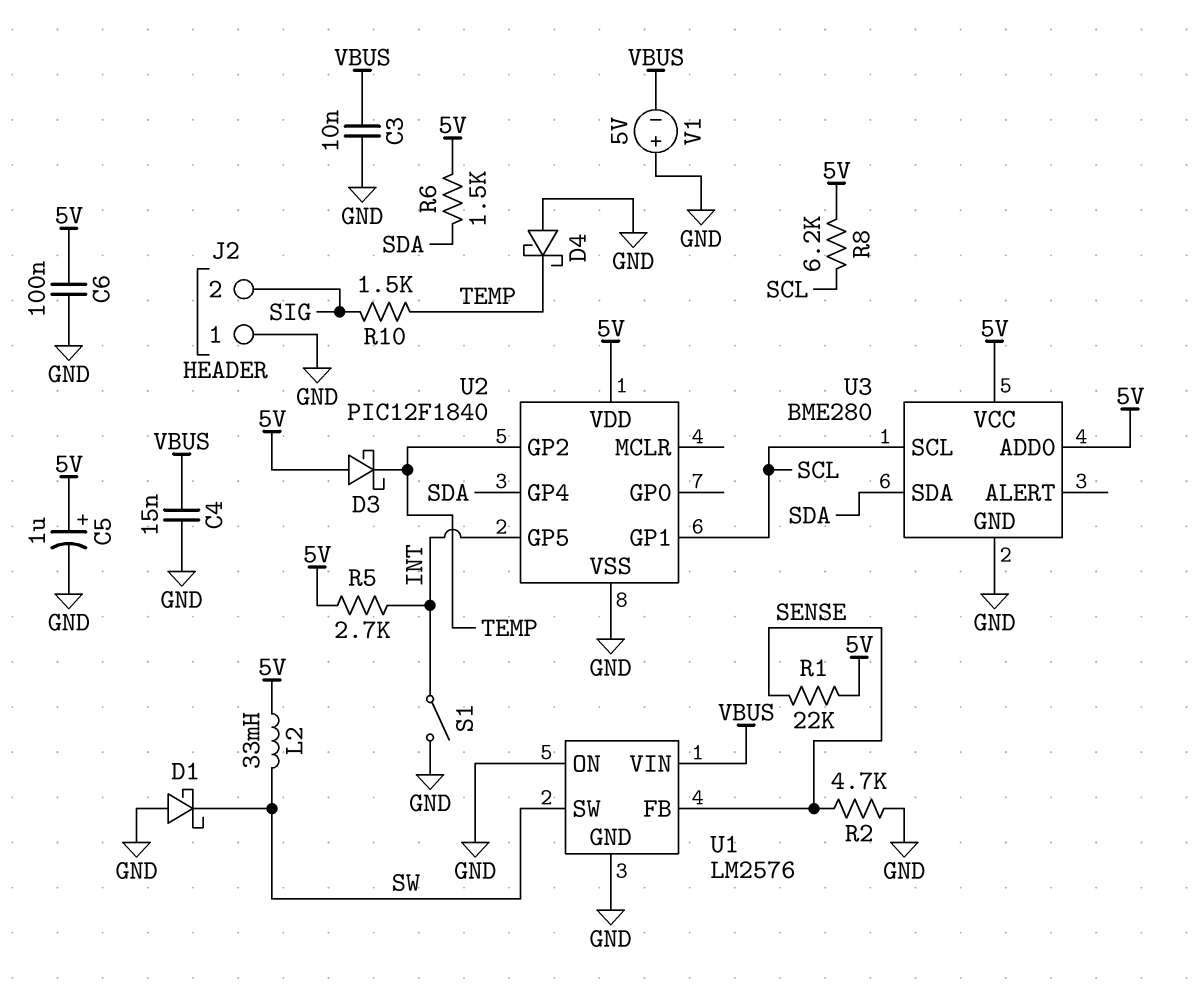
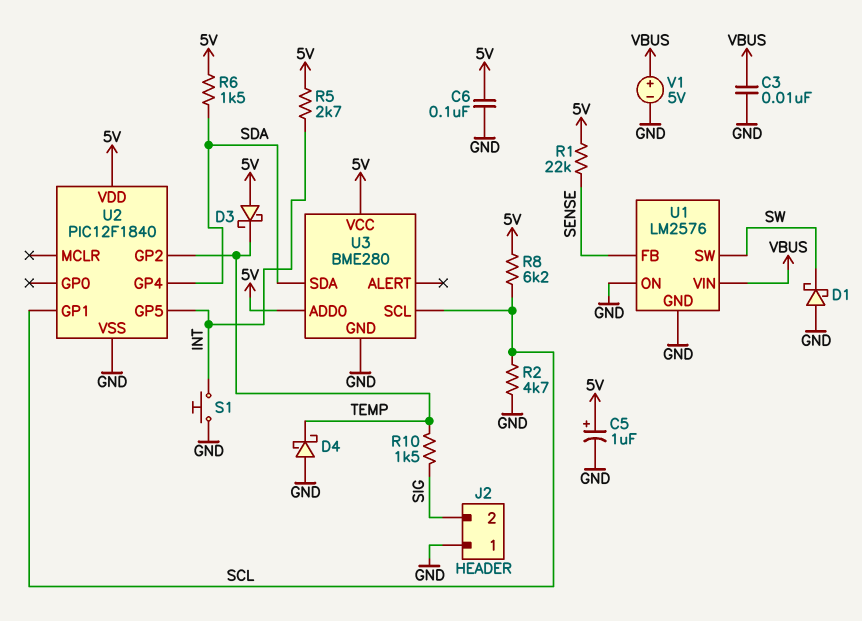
C4: 15nF (GND, VBUS) -> none
L2: 33mH (5V, SW) -> none
R2: 4.7k (GND, SENSE) -> 4.7k (GND, SCL)
S1: switch (GND, INT) -> button (GND, INT)
V1: 5V (plus GND, minus VBUS) -> 5V (plus VBUS, minus GND)

